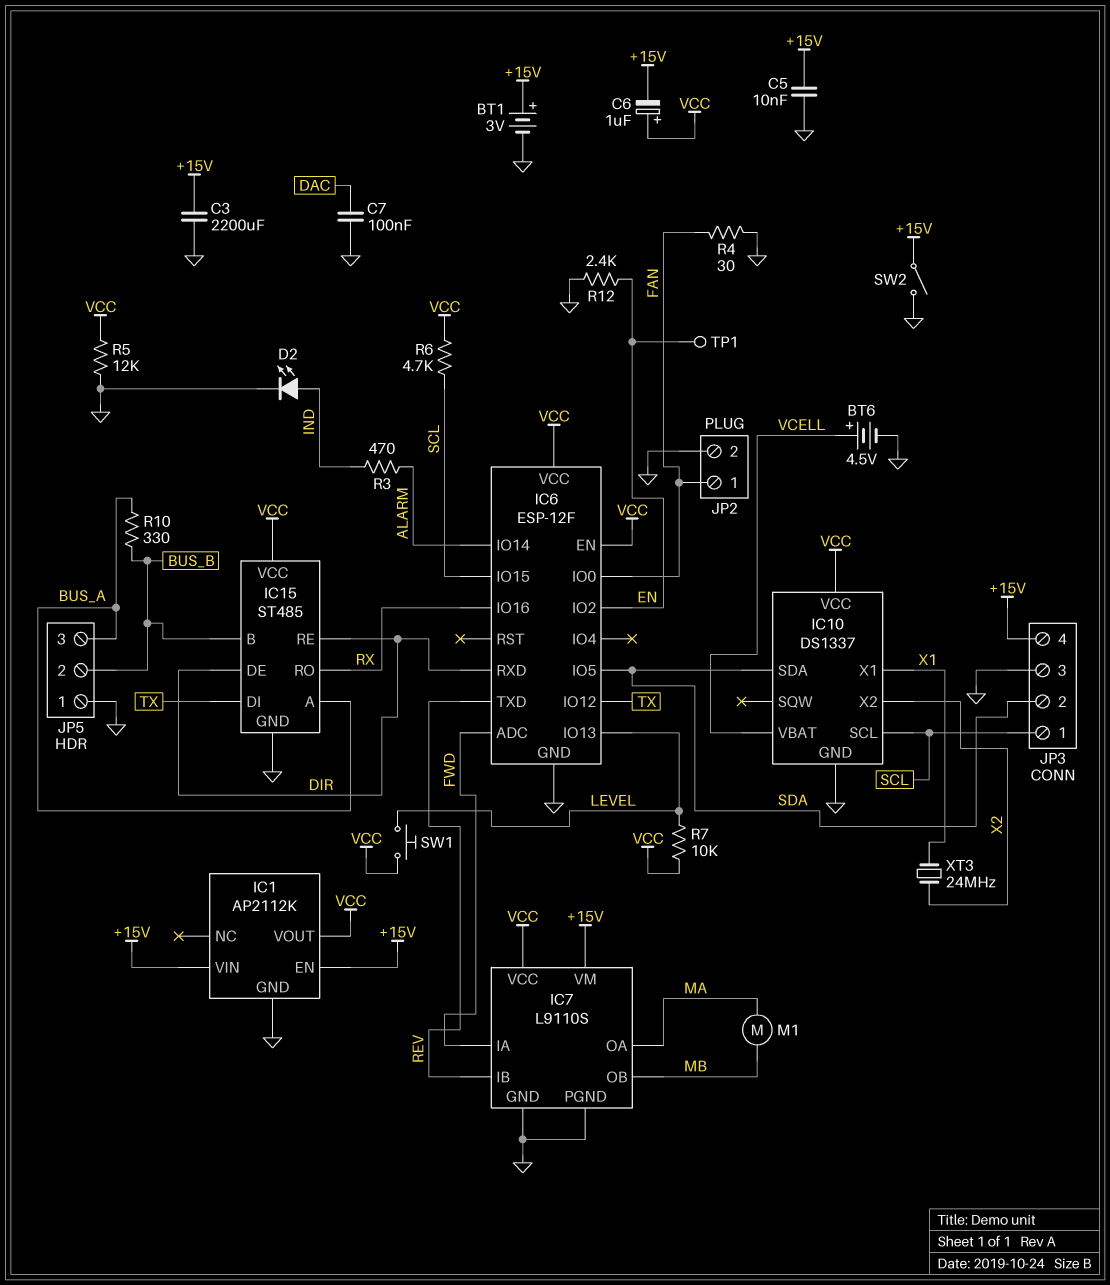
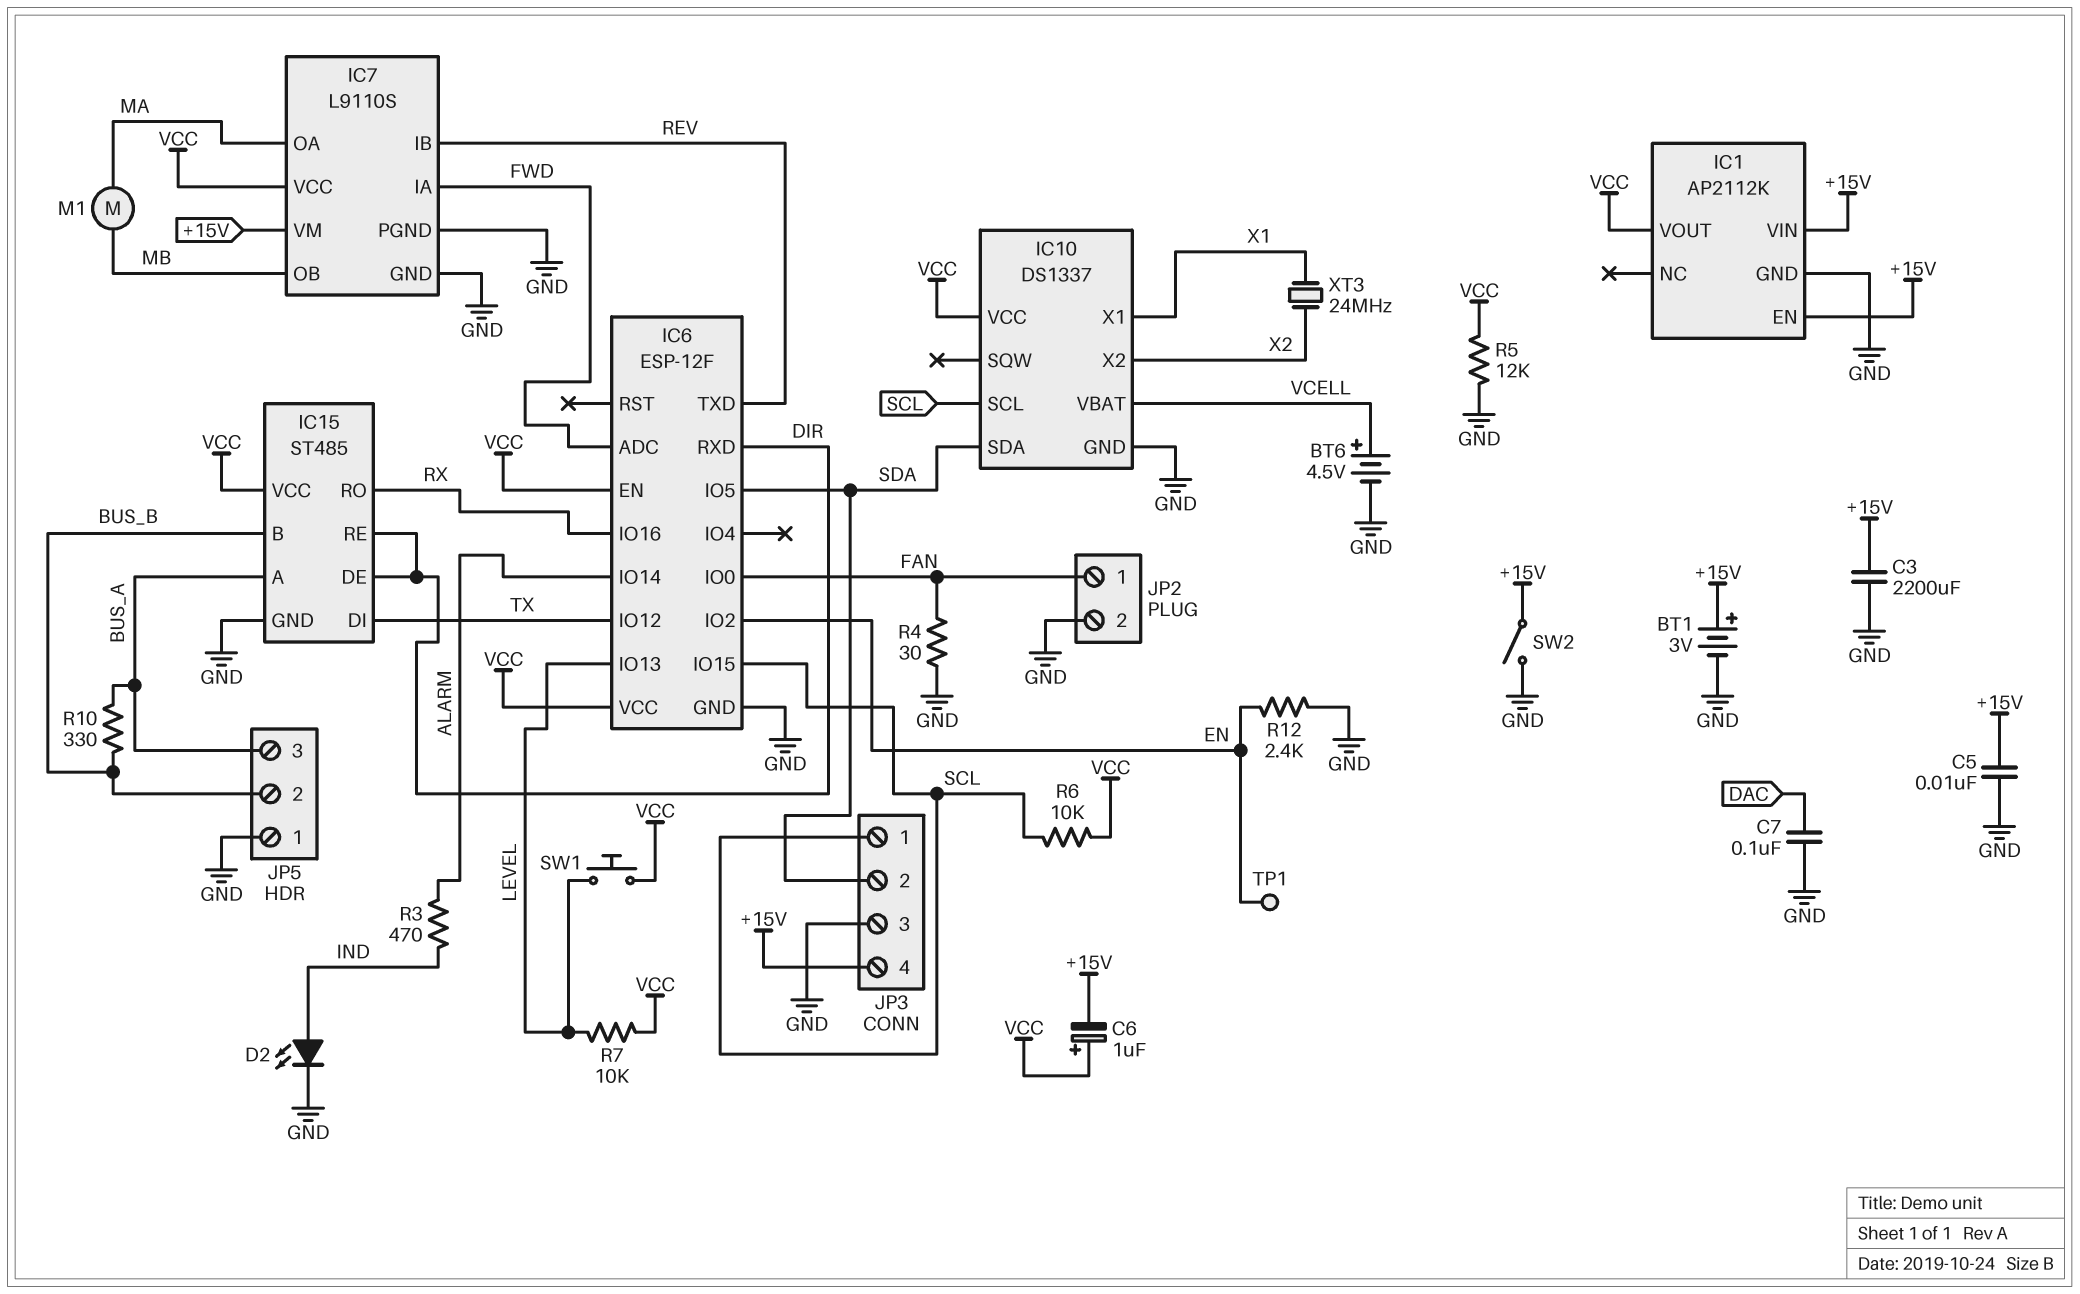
R6: 4.7k (SCL, VCC) -> 10k (SCL, VCC)

